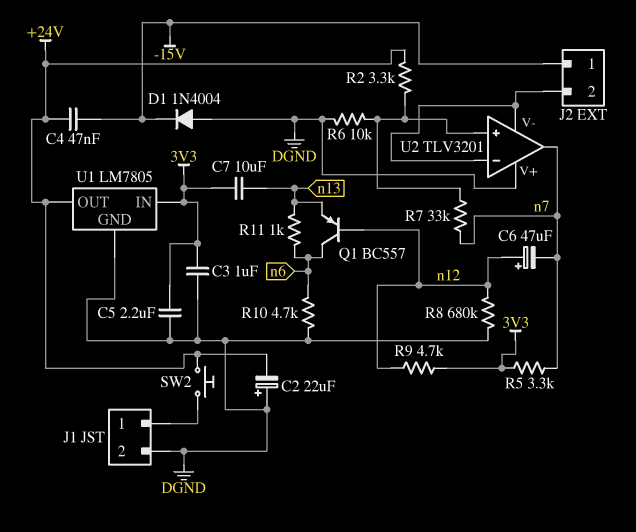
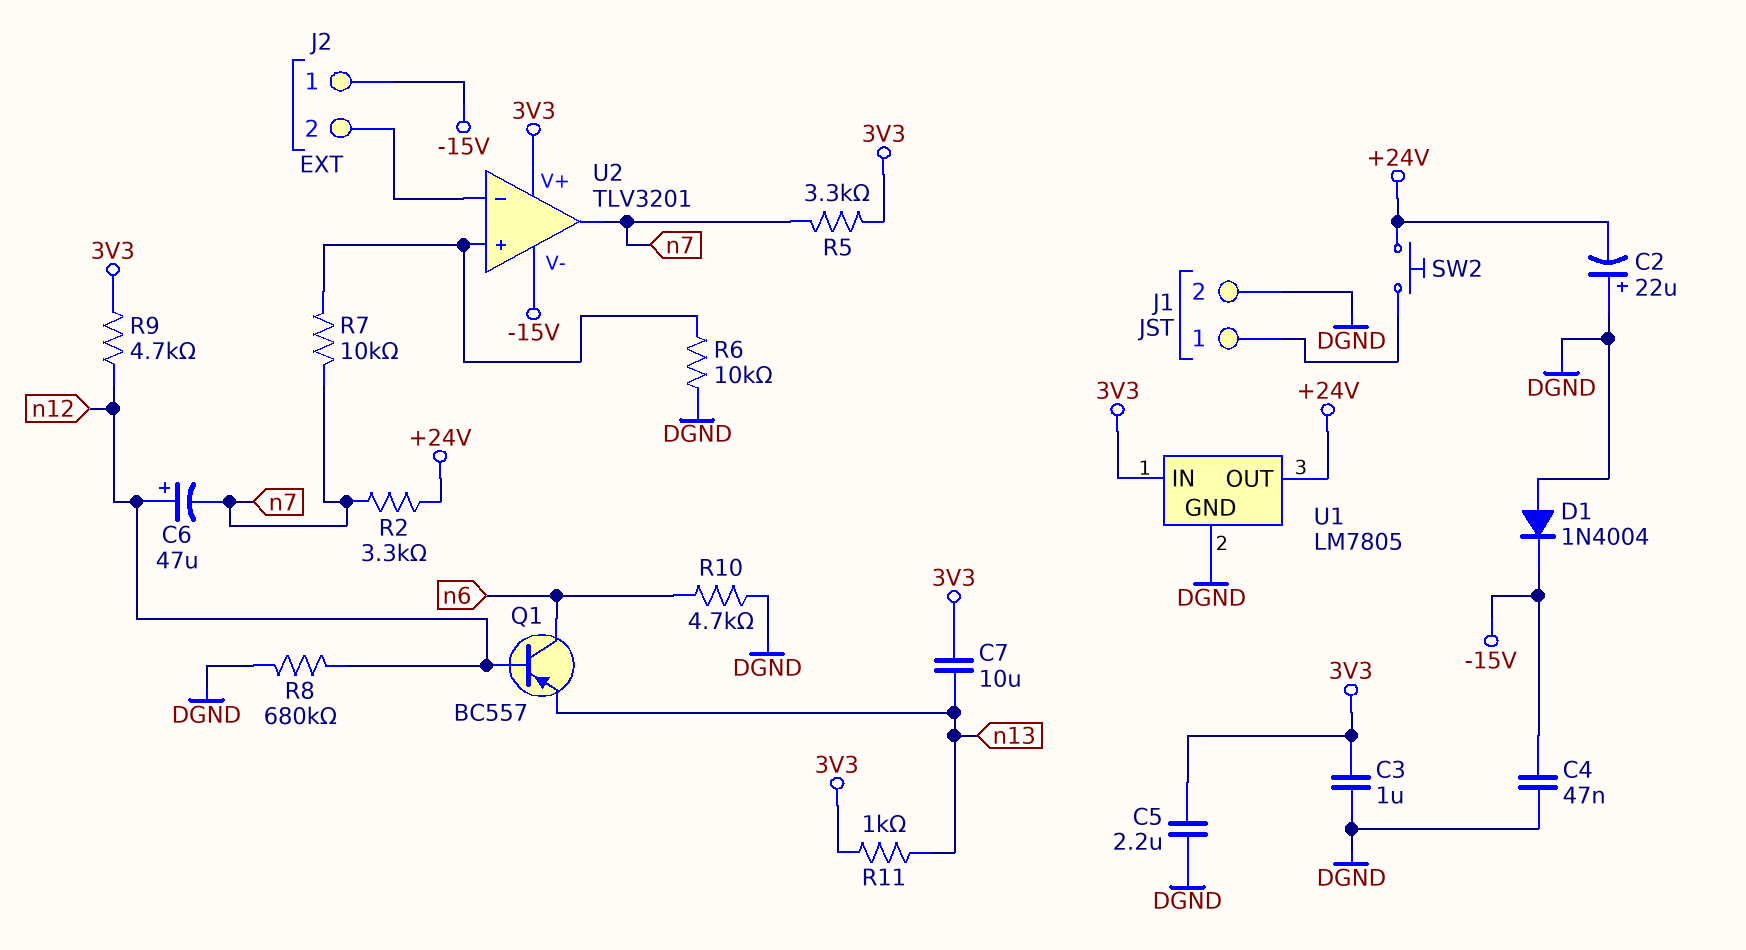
C4: 47nF (+24V, -15V) -> 47nF (-15V, DGND)
R2: 3.3k (+24V, U2/in+) -> 3.3k (+24V, n7)
R7: 33k (U2/in+, n7) -> 10k (U2/in+, n7)
R11: 1k (n6, n13) -> 1k (3V3, n13)
U2 pin V+: DGND -> 3V3
U2 pin V-: J2/2 -> -15V

